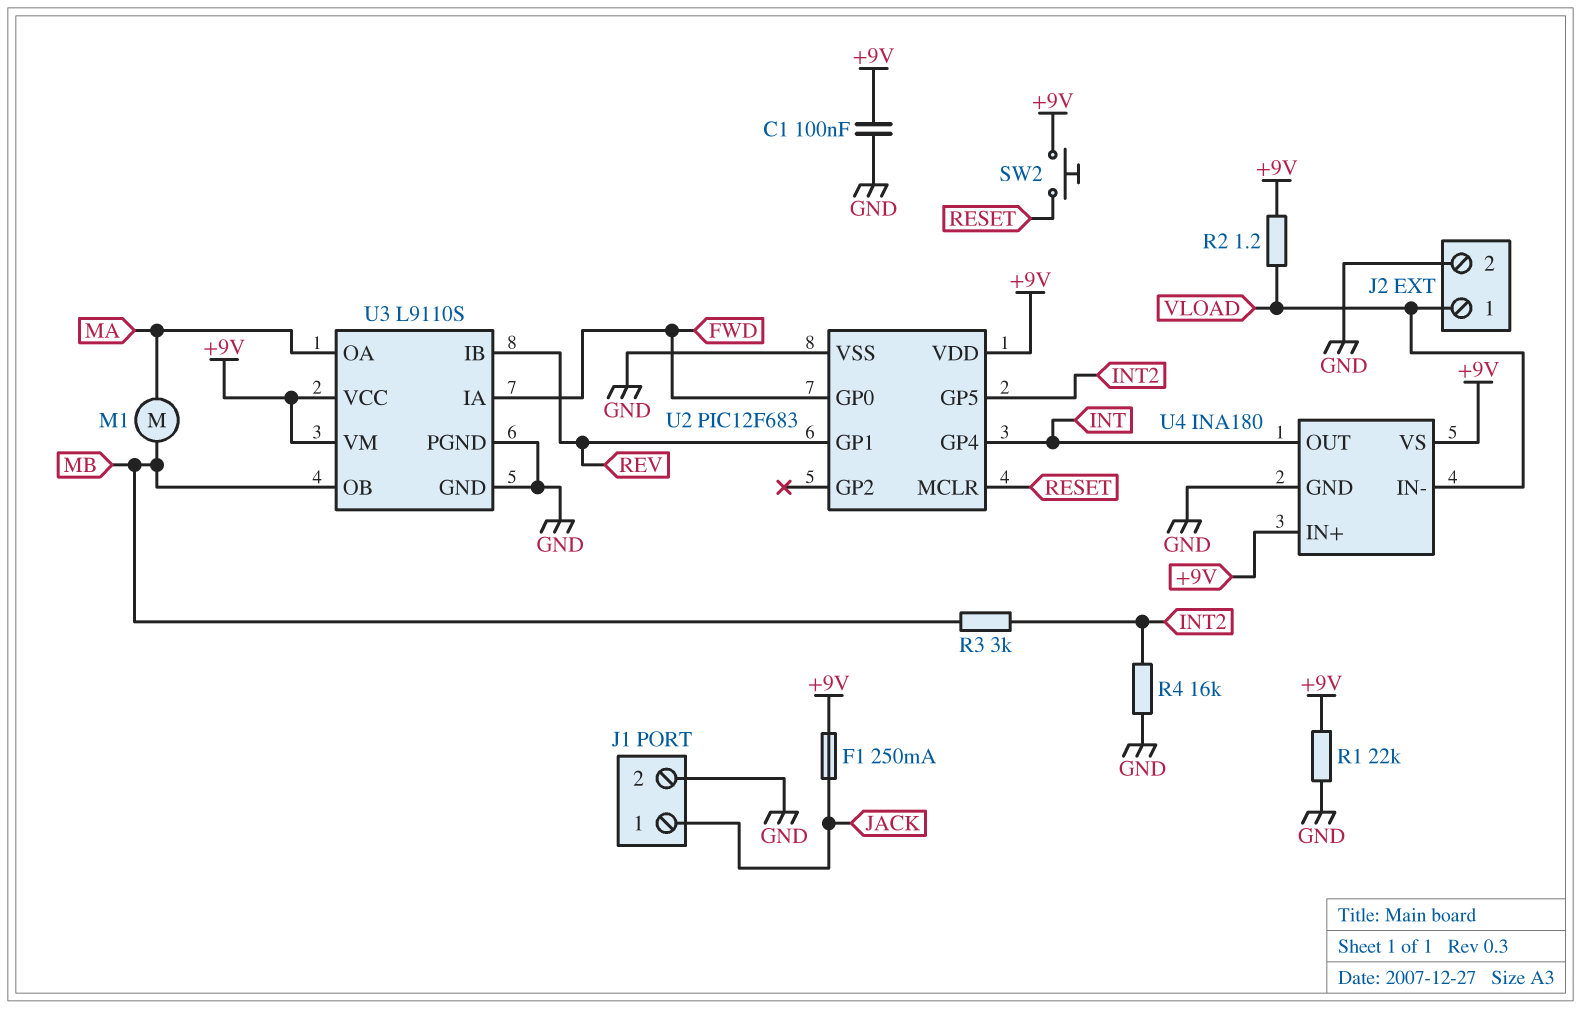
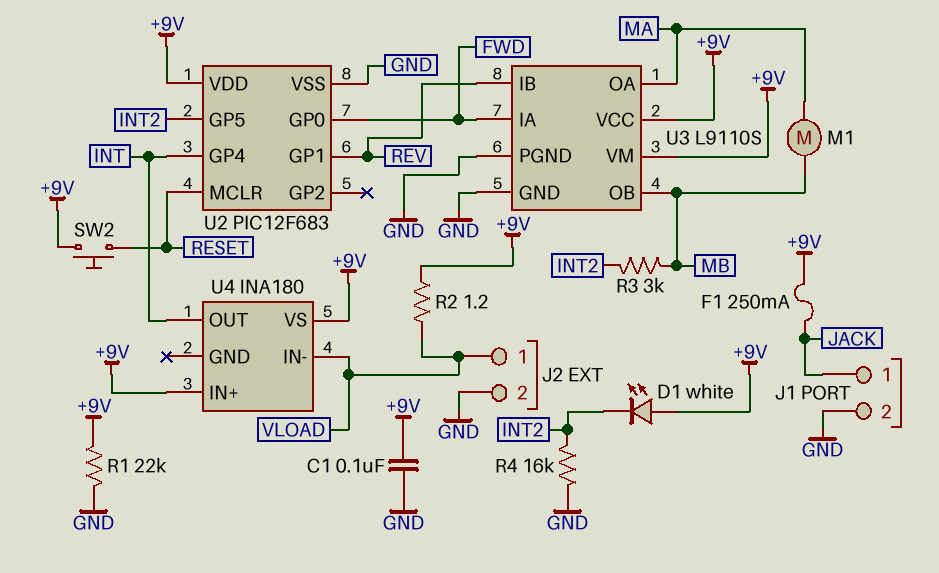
D1: none -> LED white (A +9V, K INT2)
U4 pin GND: GND -> none

